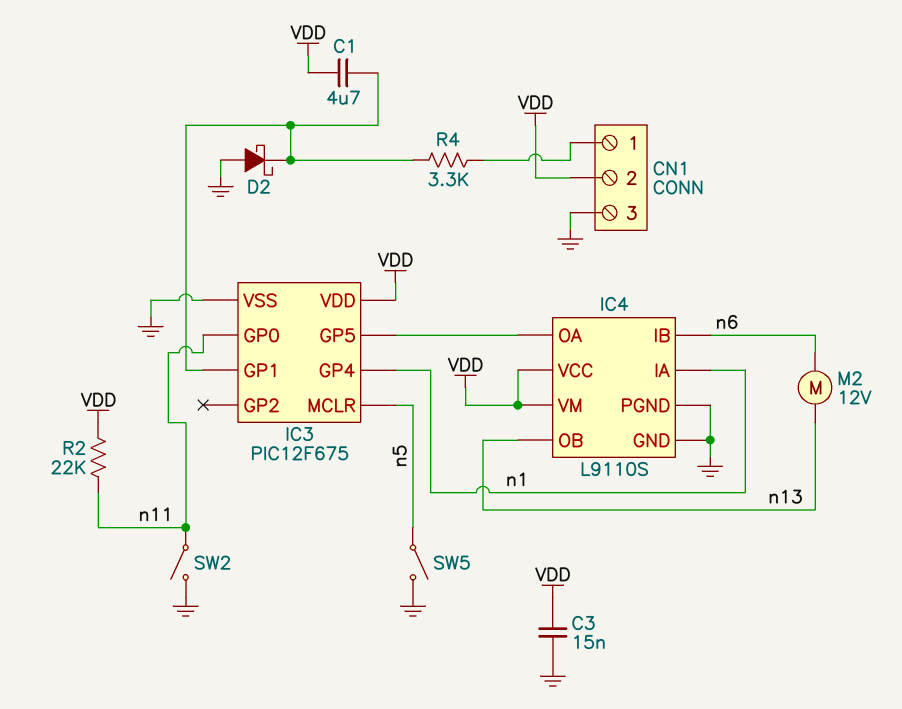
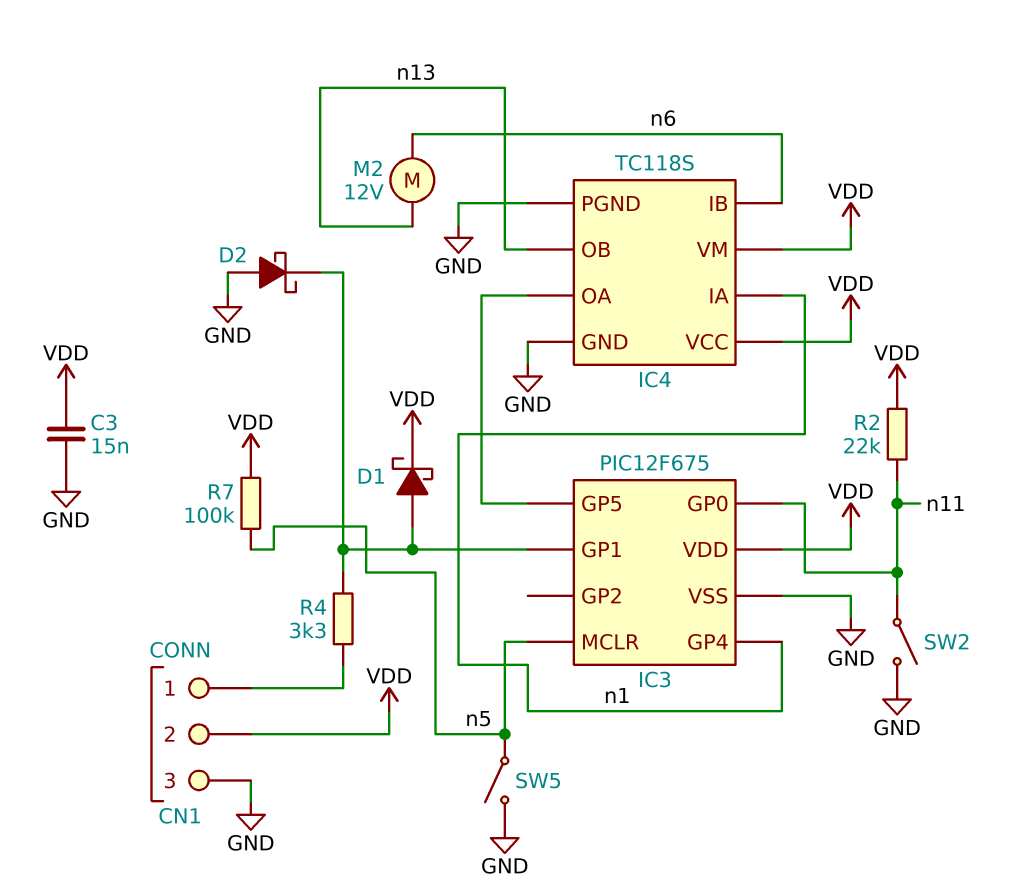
C1: 4.7uF (IC3/GP1, VDD) -> none
D1: none -> schottky (A IC3/GP1, K VDD)
IC4: L9110S -> TC118S
R7: none -> 100k (VDD, n5)

